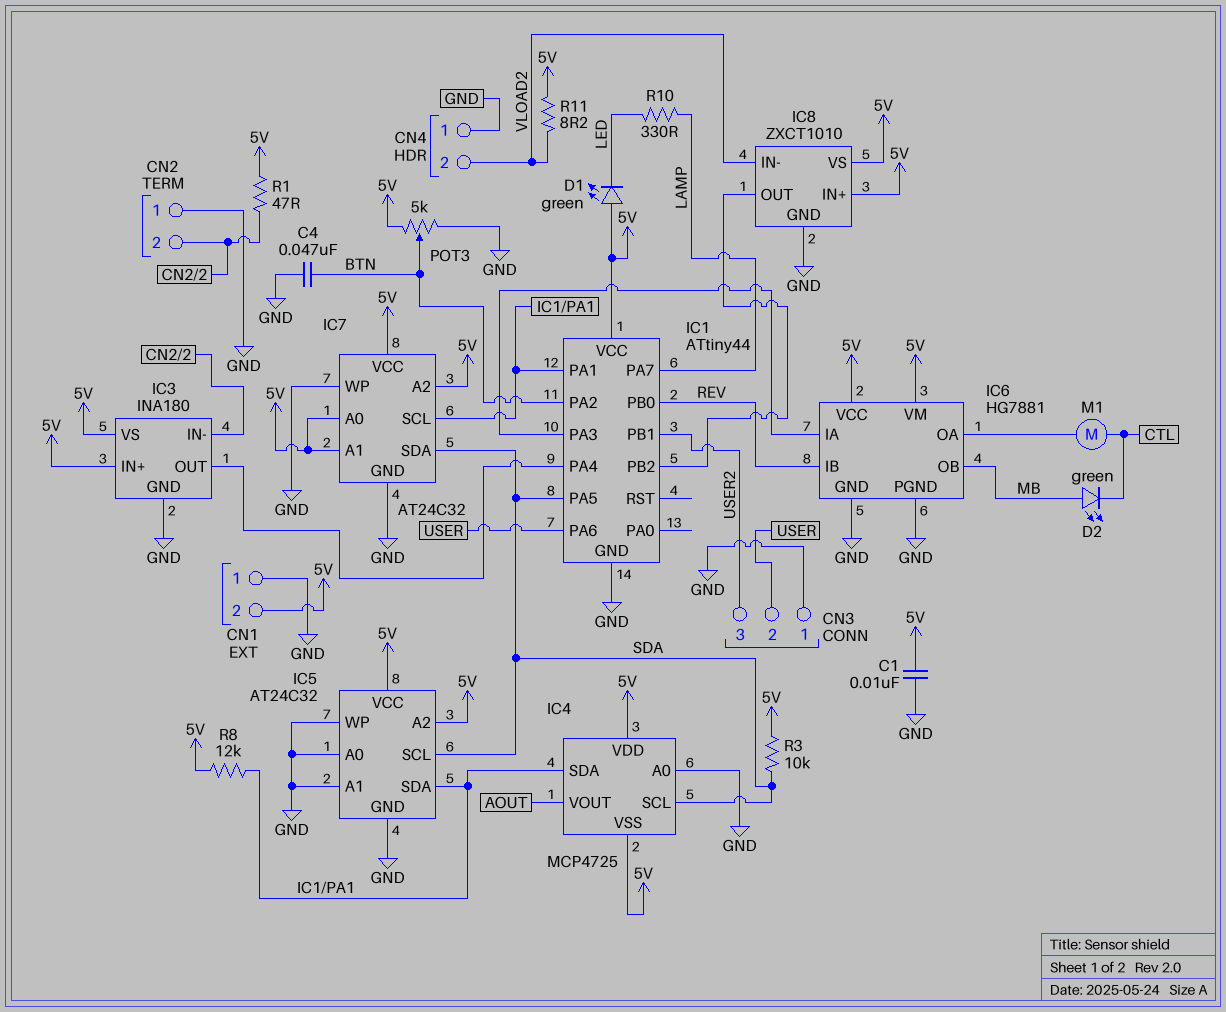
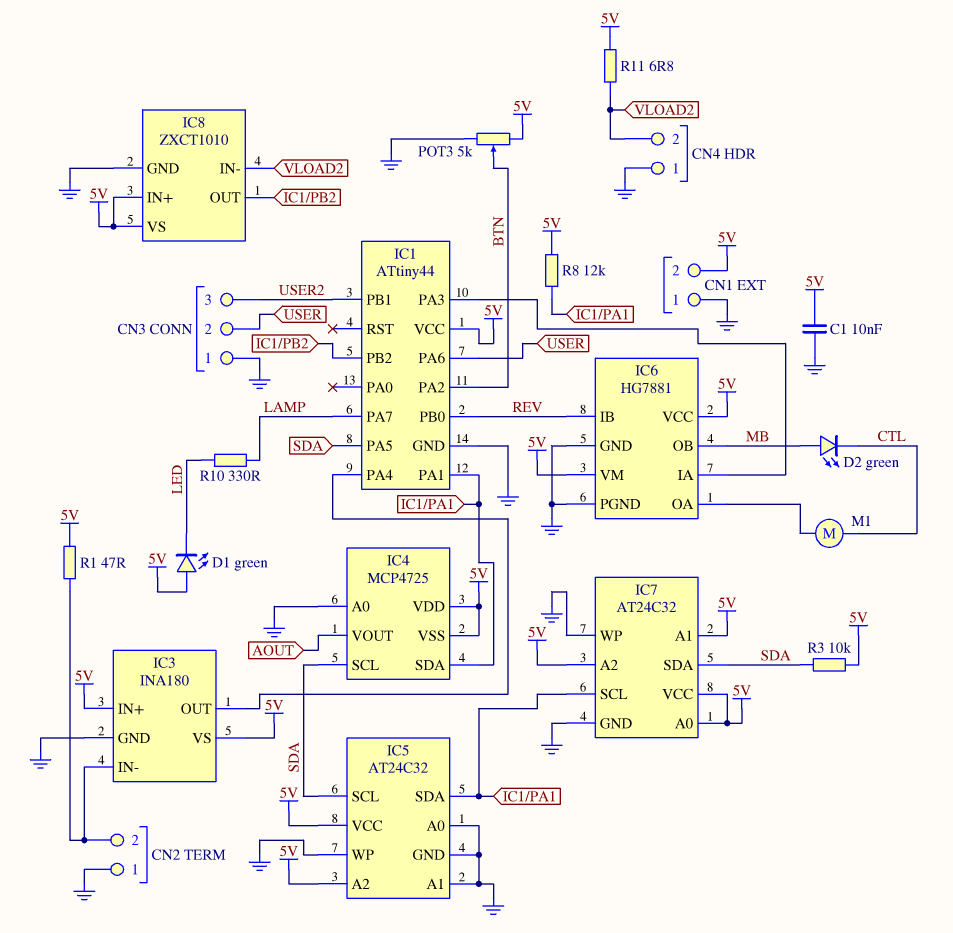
C4: 47nF (BTN, GND) -> none
R11: 8.2 (5V, VLOAD2) -> 6.8 (5V, VLOAD2)

